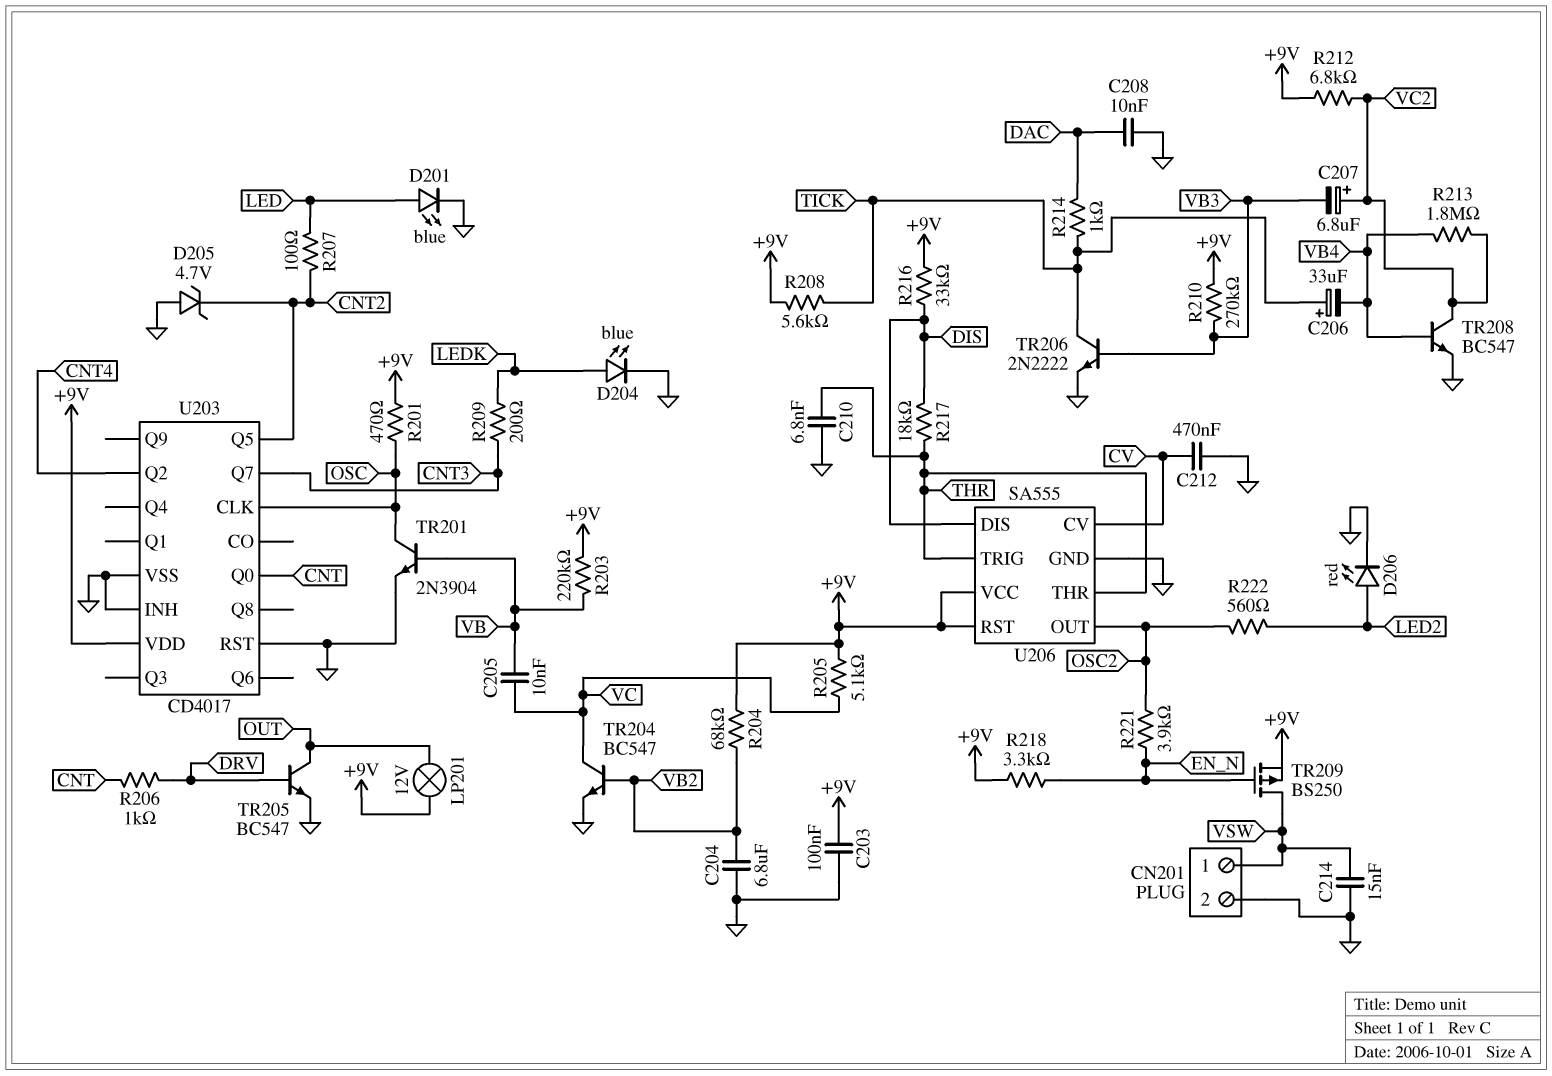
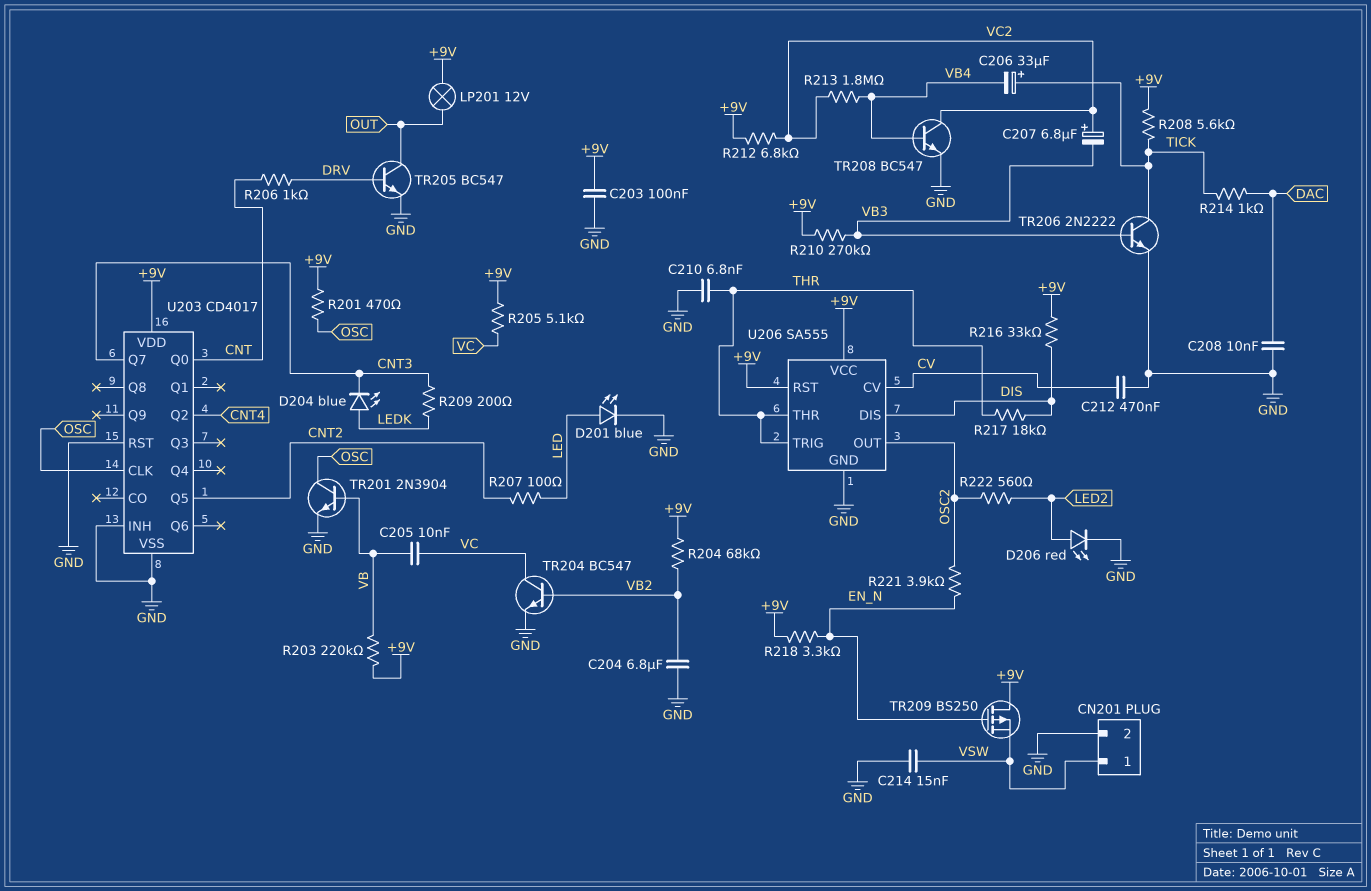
D204: LED blue (A LEDK, K GND) -> LED blue (A LEDK, K CNT3)
D205: zener 4.7V (A GND, K CNT2) -> none
TR209: PMOS BS250 (G EN_N, D VSW, S +9V) -> PMOS BS250 (G EN_N, D +9V, S VSW)

